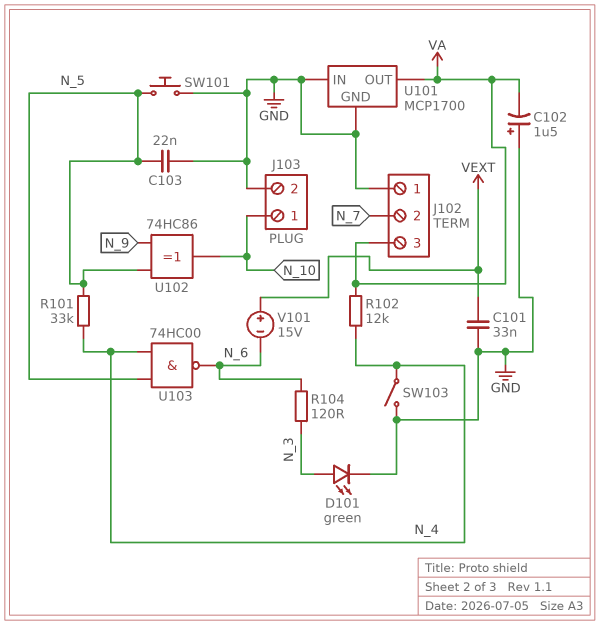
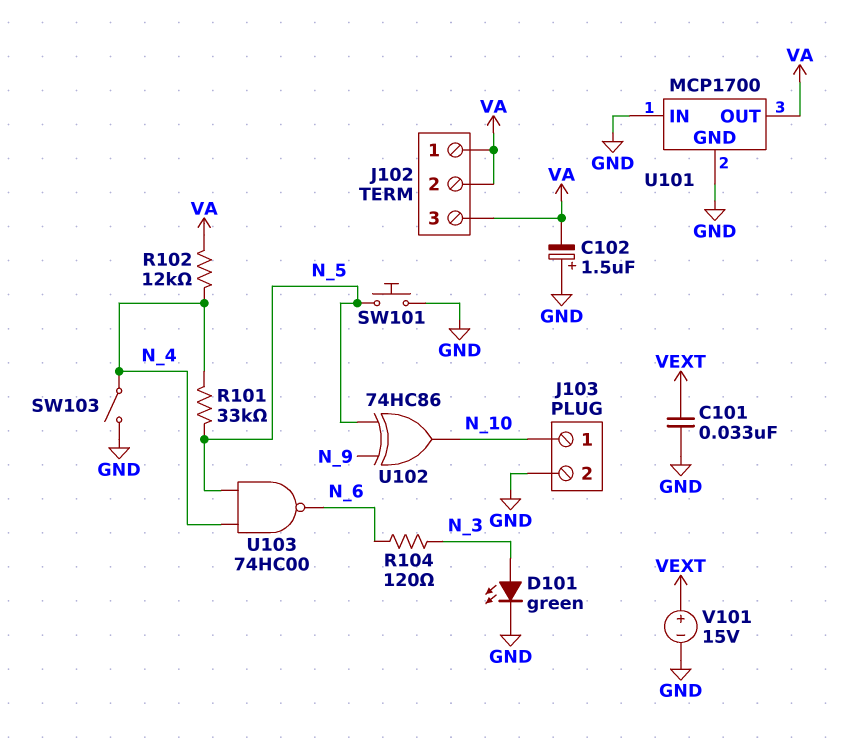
C103: 22nF (GND, N_5) -> none
J102 pin 1: GND -> VA
J102 pin 2: N_7 -> VA
V101: 15V (plus VEXT, minus N_6) -> 15V (plus VEXT, minus GND)

